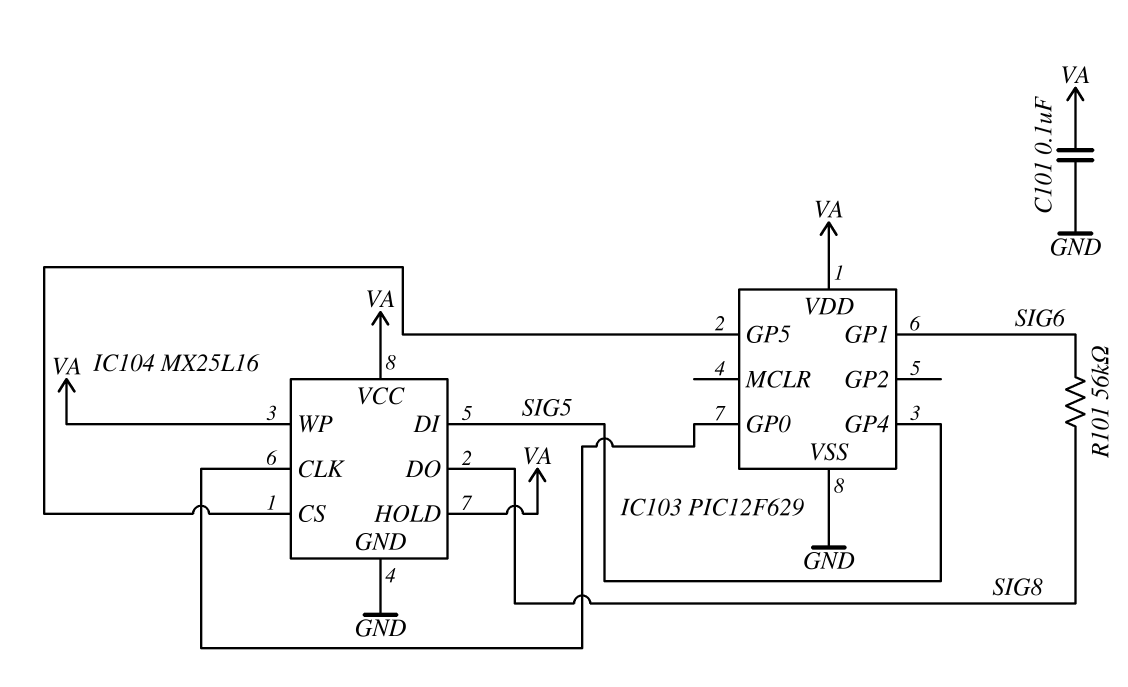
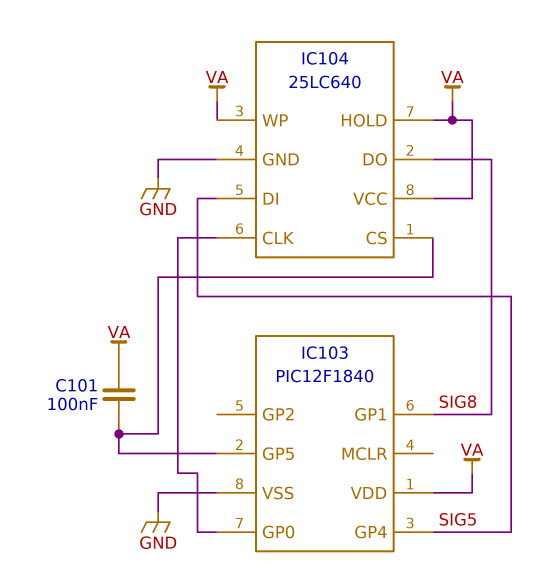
C101: 100nF (GND, VA) -> 100nF (IC103/GP5, VA)
IC103: PIC12F629 -> PIC12F1840
IC103 pin GP1: SIG6 -> SIG8
IC104: MX25L16 -> 25LC640
R101: 56k (SIG6, SIG8) -> none

